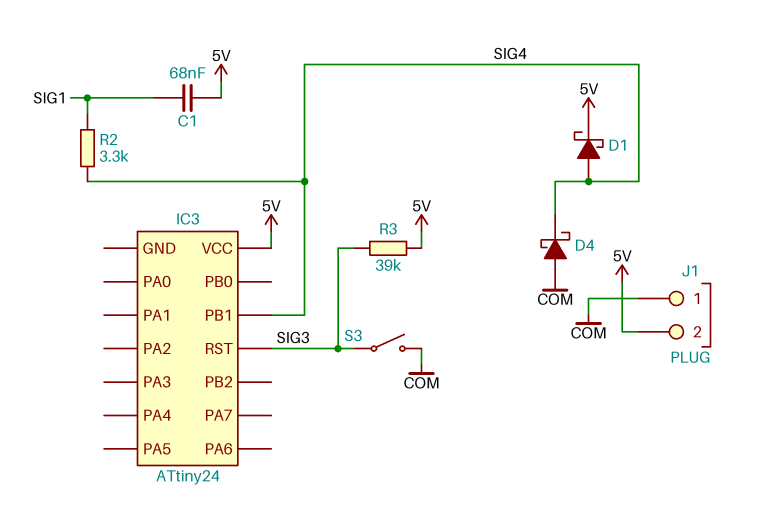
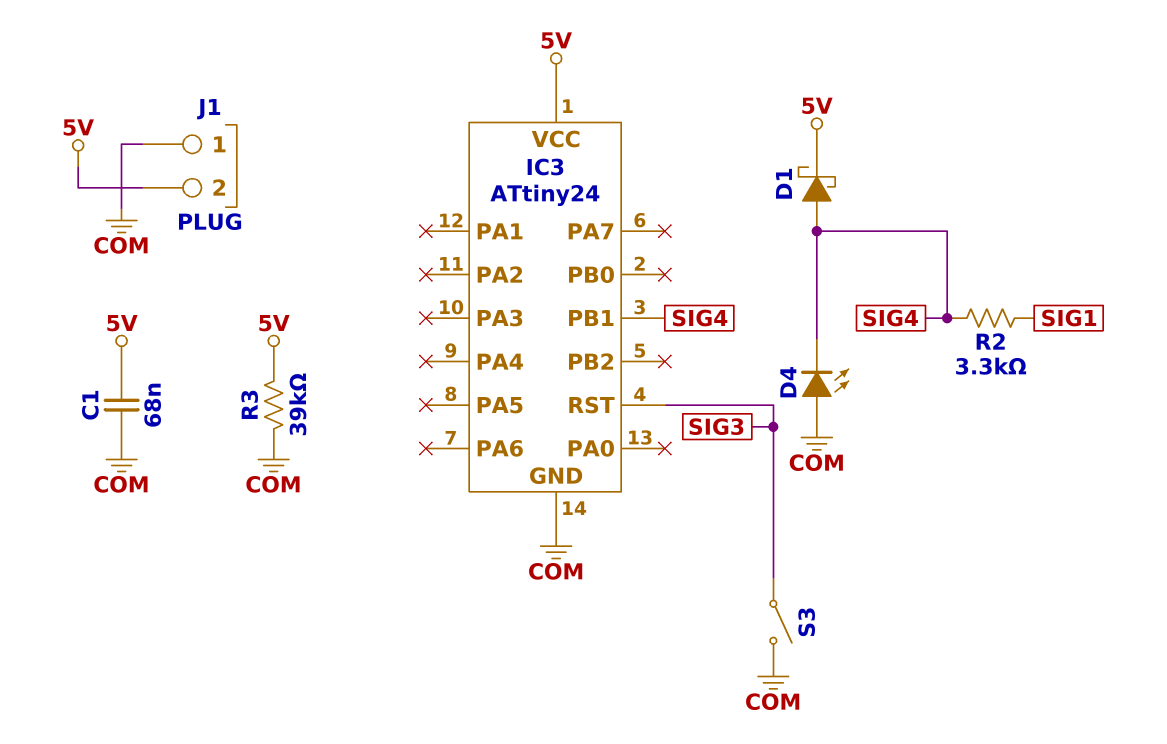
C1: 68nF (5V, SIG1) -> 68nF (5V, COM)
D4: schottky (A COM, K SIG4) -> LED (A COM, K SIG4)
IC3 pin GND: none -> COM
R3: 39k (5V, SIG3) -> 39k (5V, COM)

